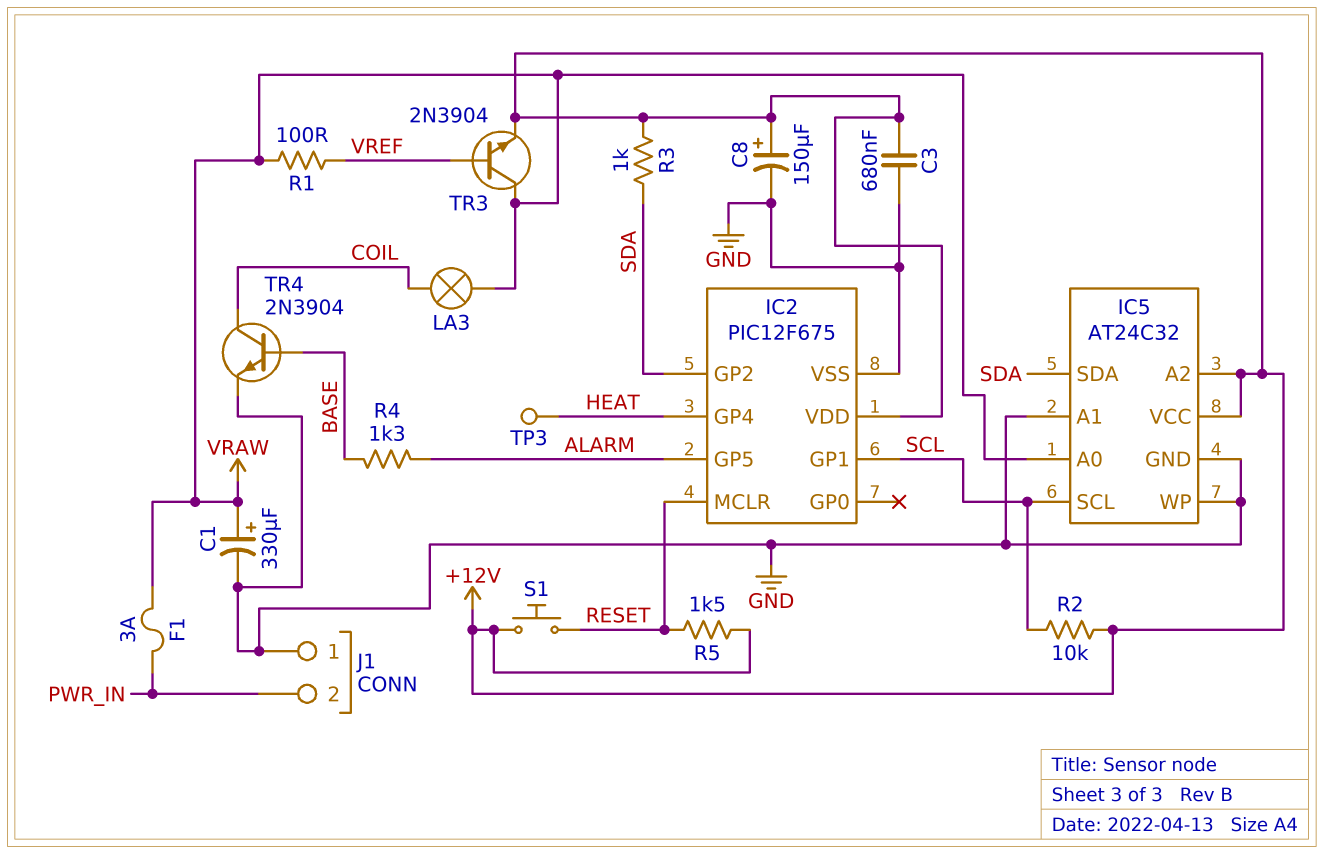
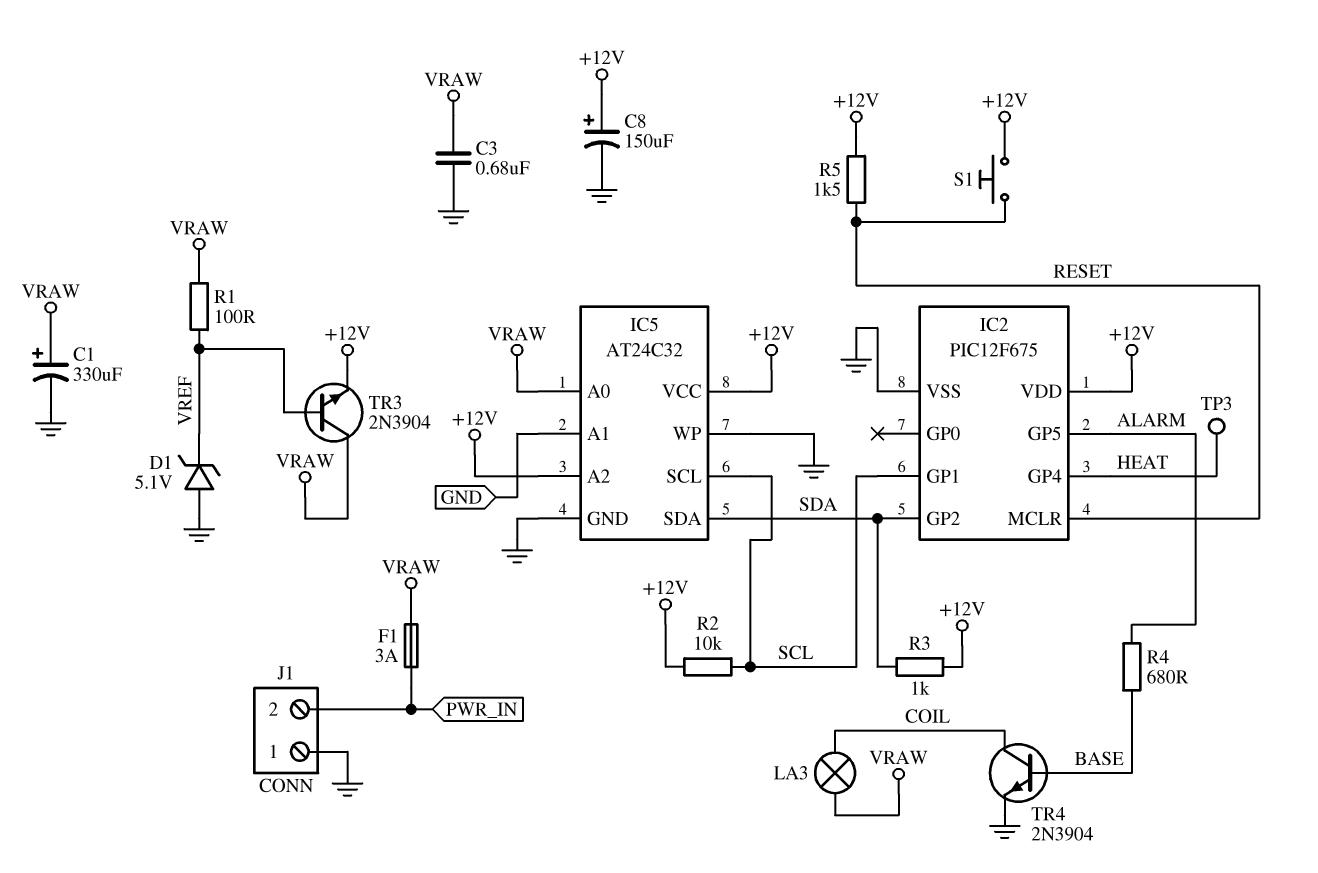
C3: 680nF (+12V, GND) -> 680nF (GND, VRAW)
D1: none -> zener 5.1V (A GND, K VREF)
R4: 1.3k (ALARM, BASE) -> 680 (ALARM, BASE)

